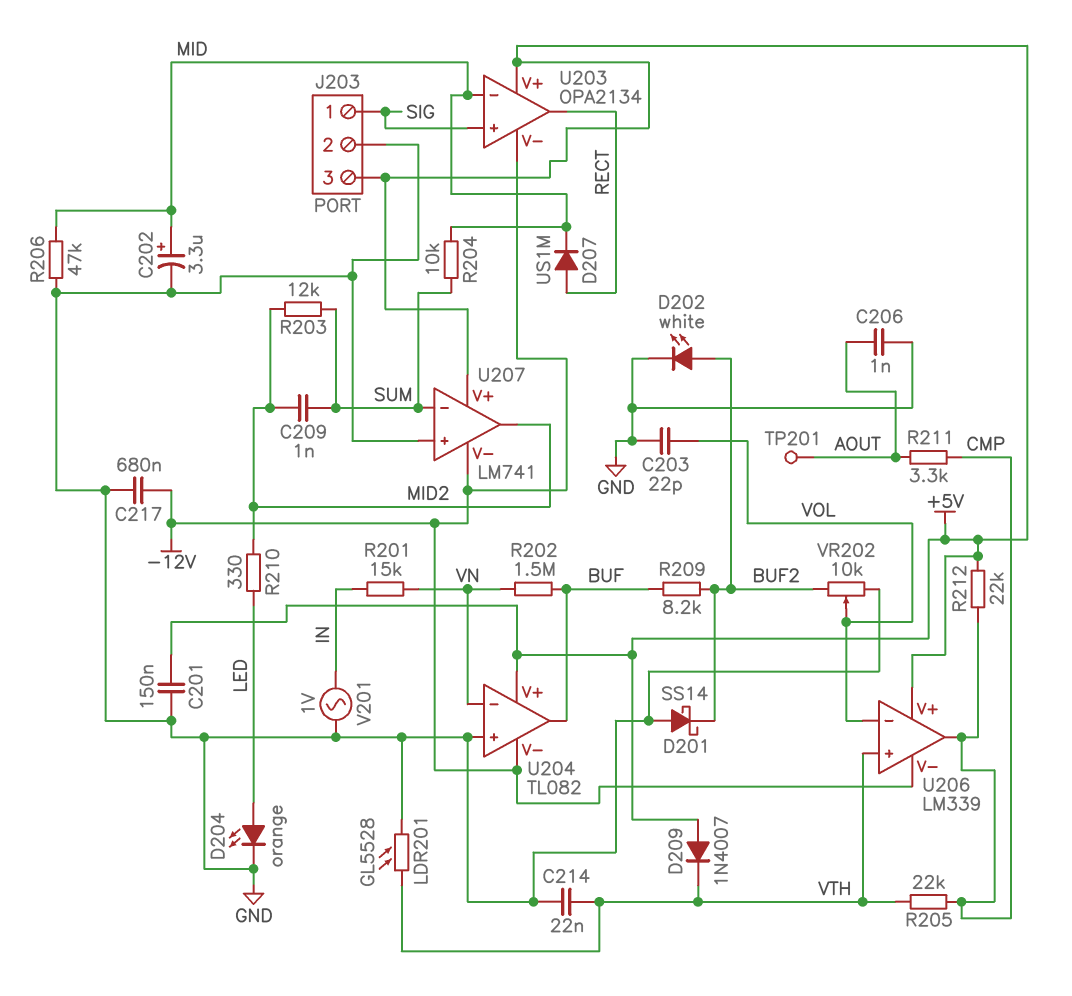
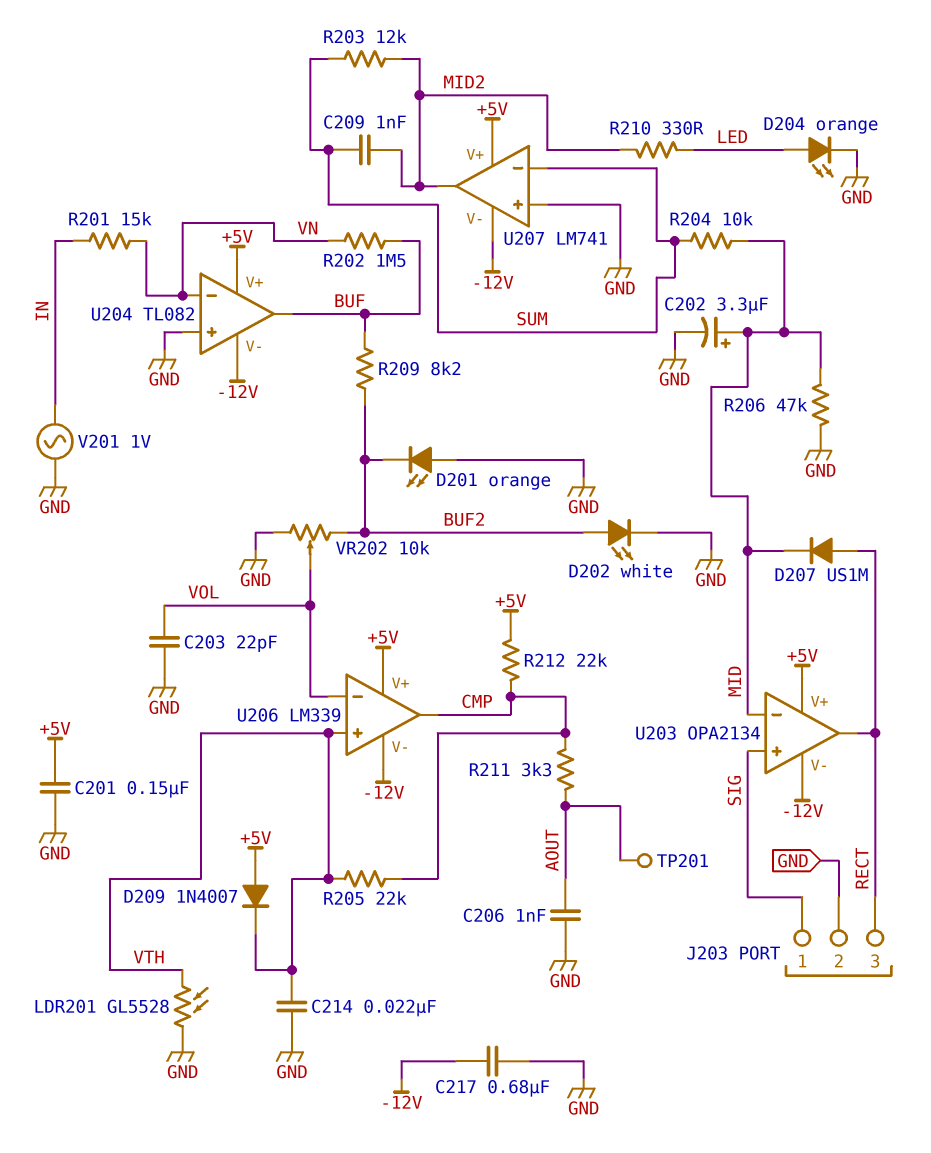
D201: schottky SS14 (A GND, K BUF2) -> LED orange (A GND, K BUF2)
J203 pin 3: +5V -> RECT

